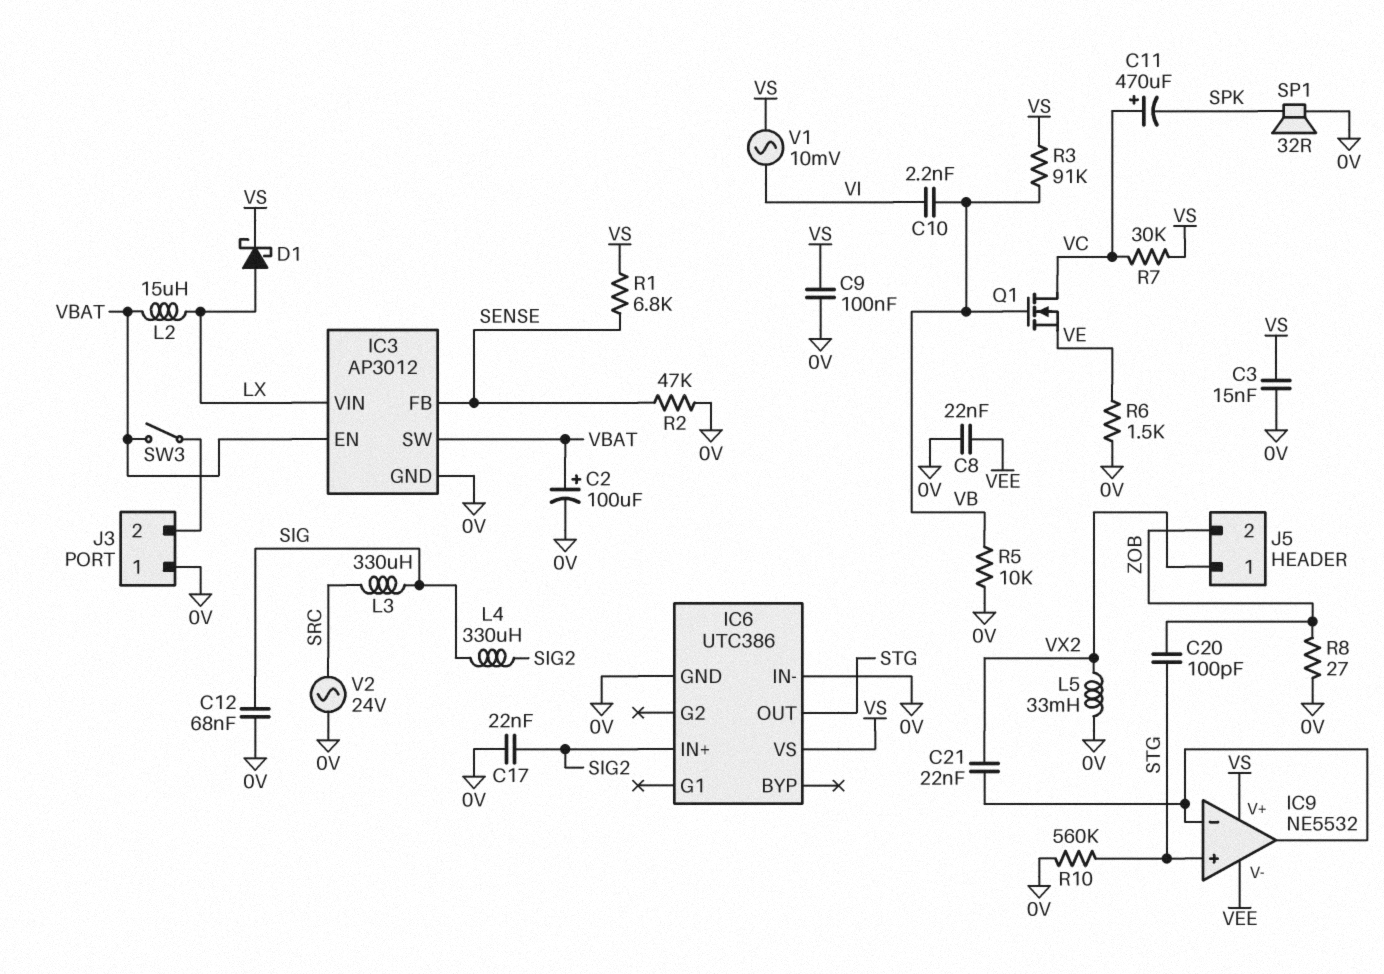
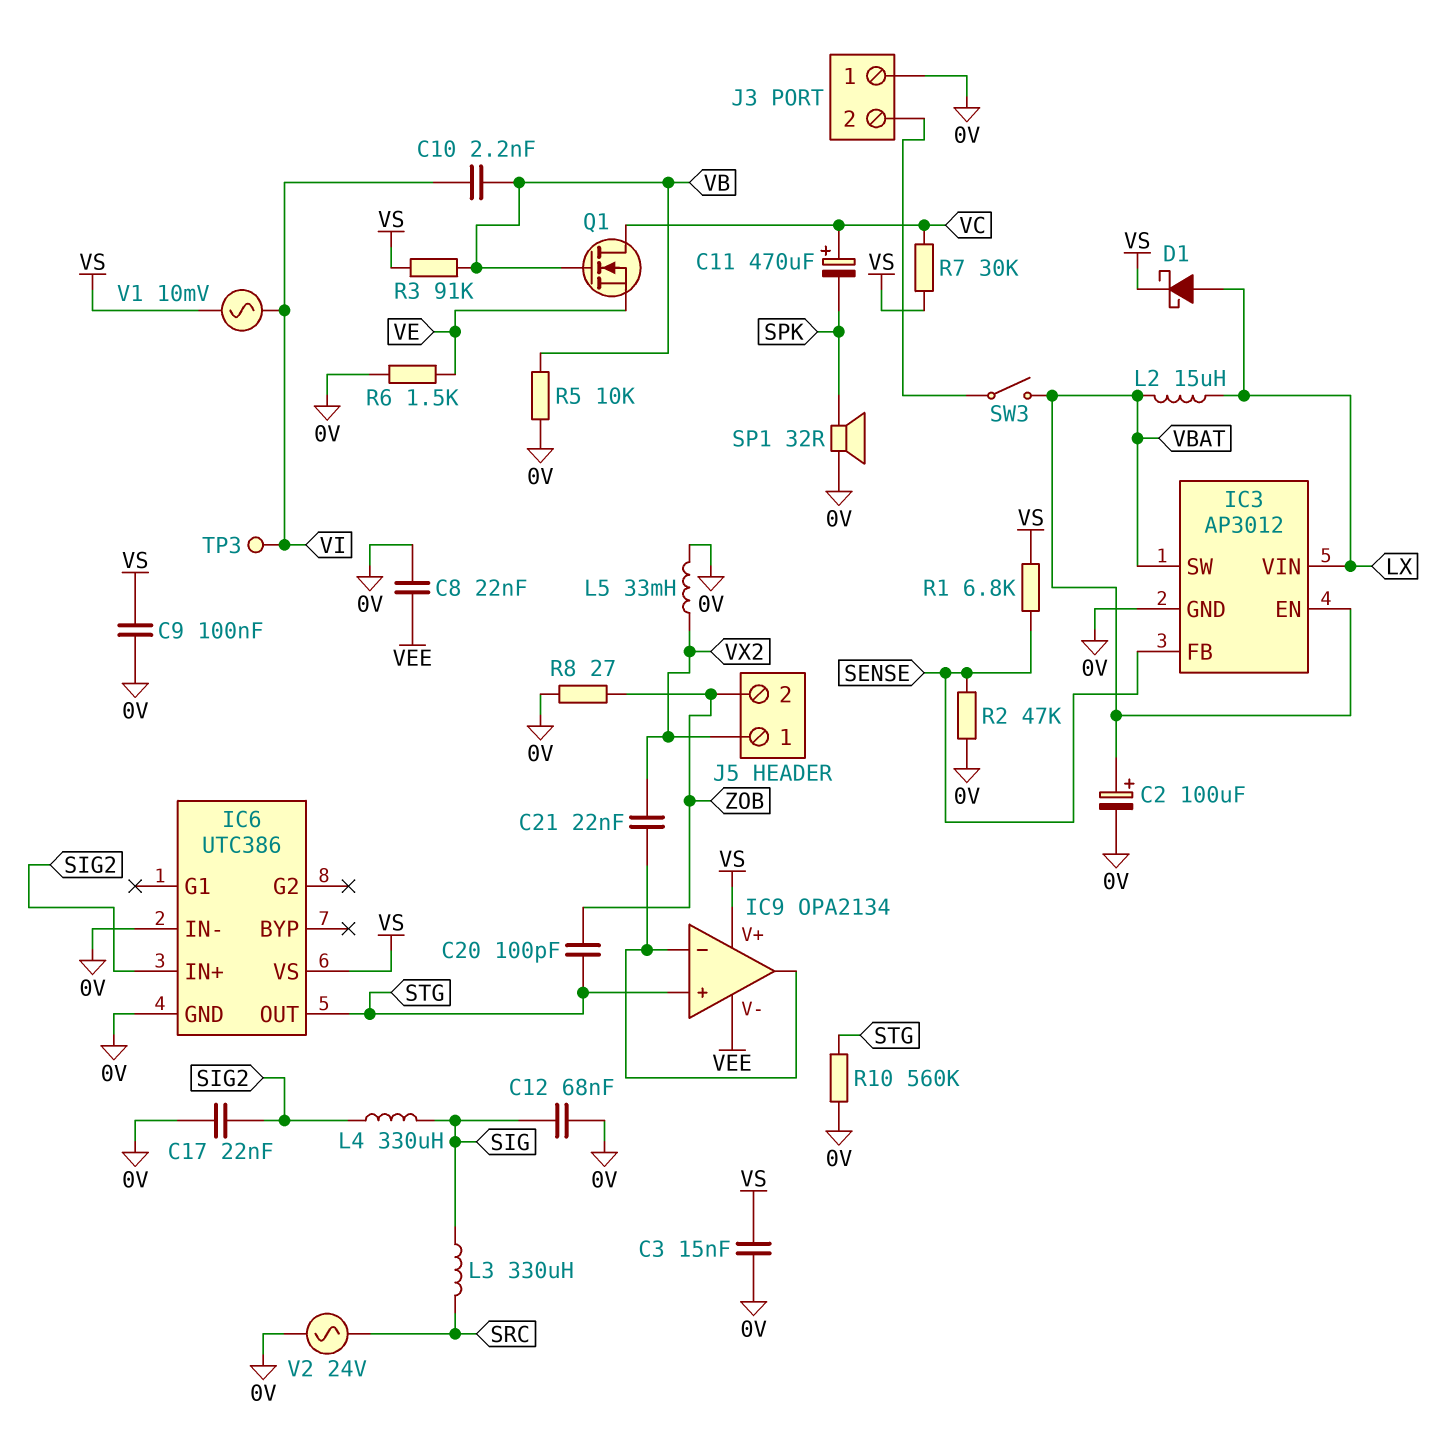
IC9: NE5532 -> OPA2134
TP3: none -> test point (VI)

